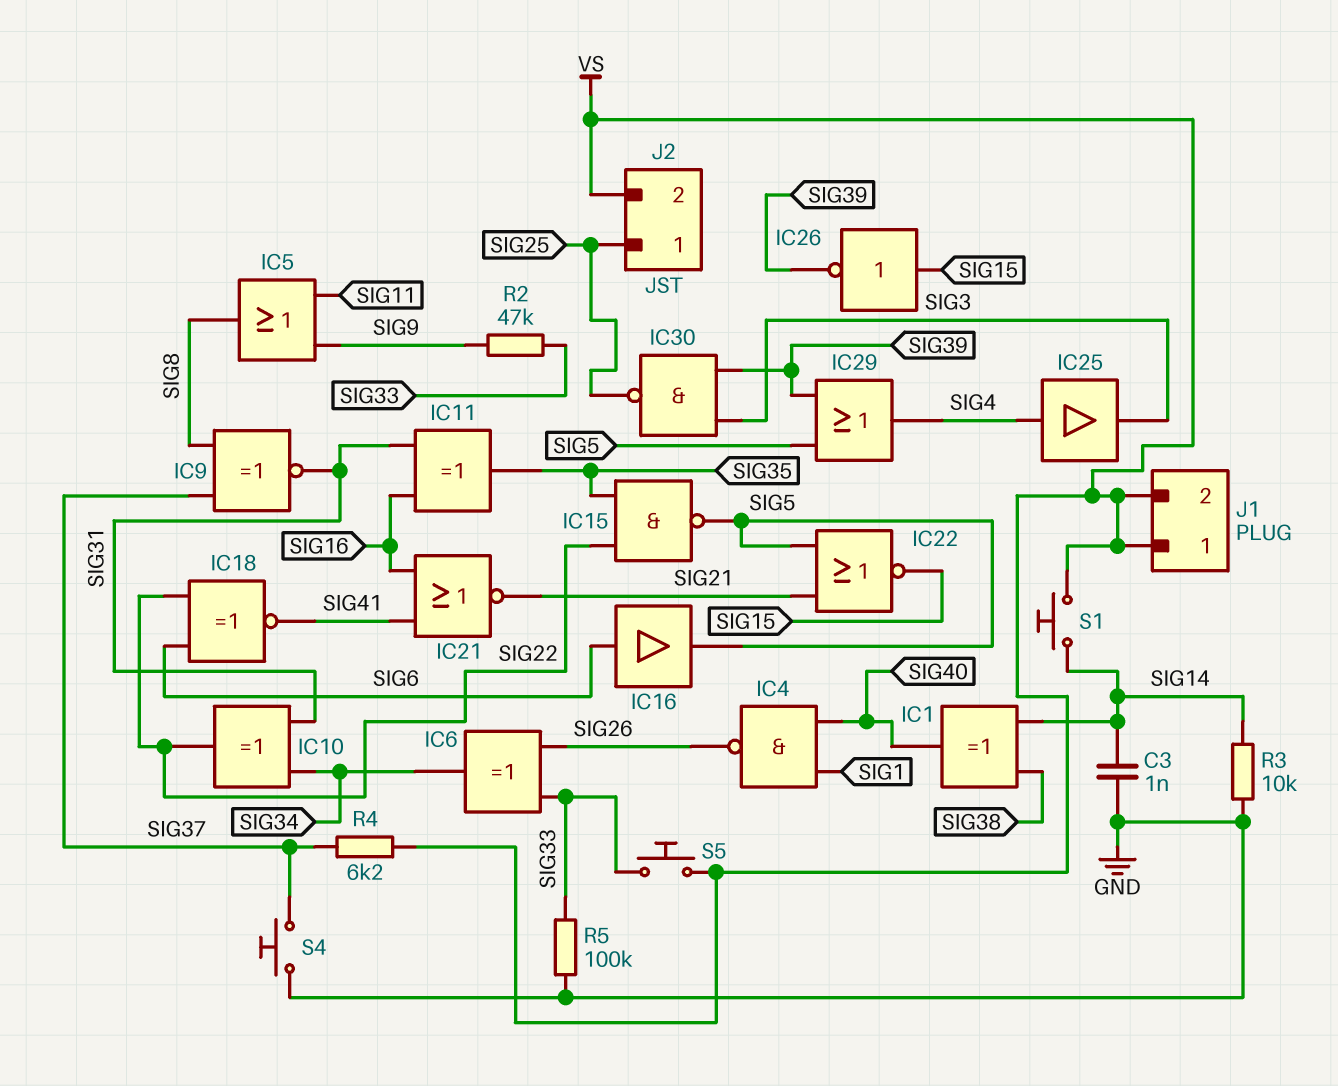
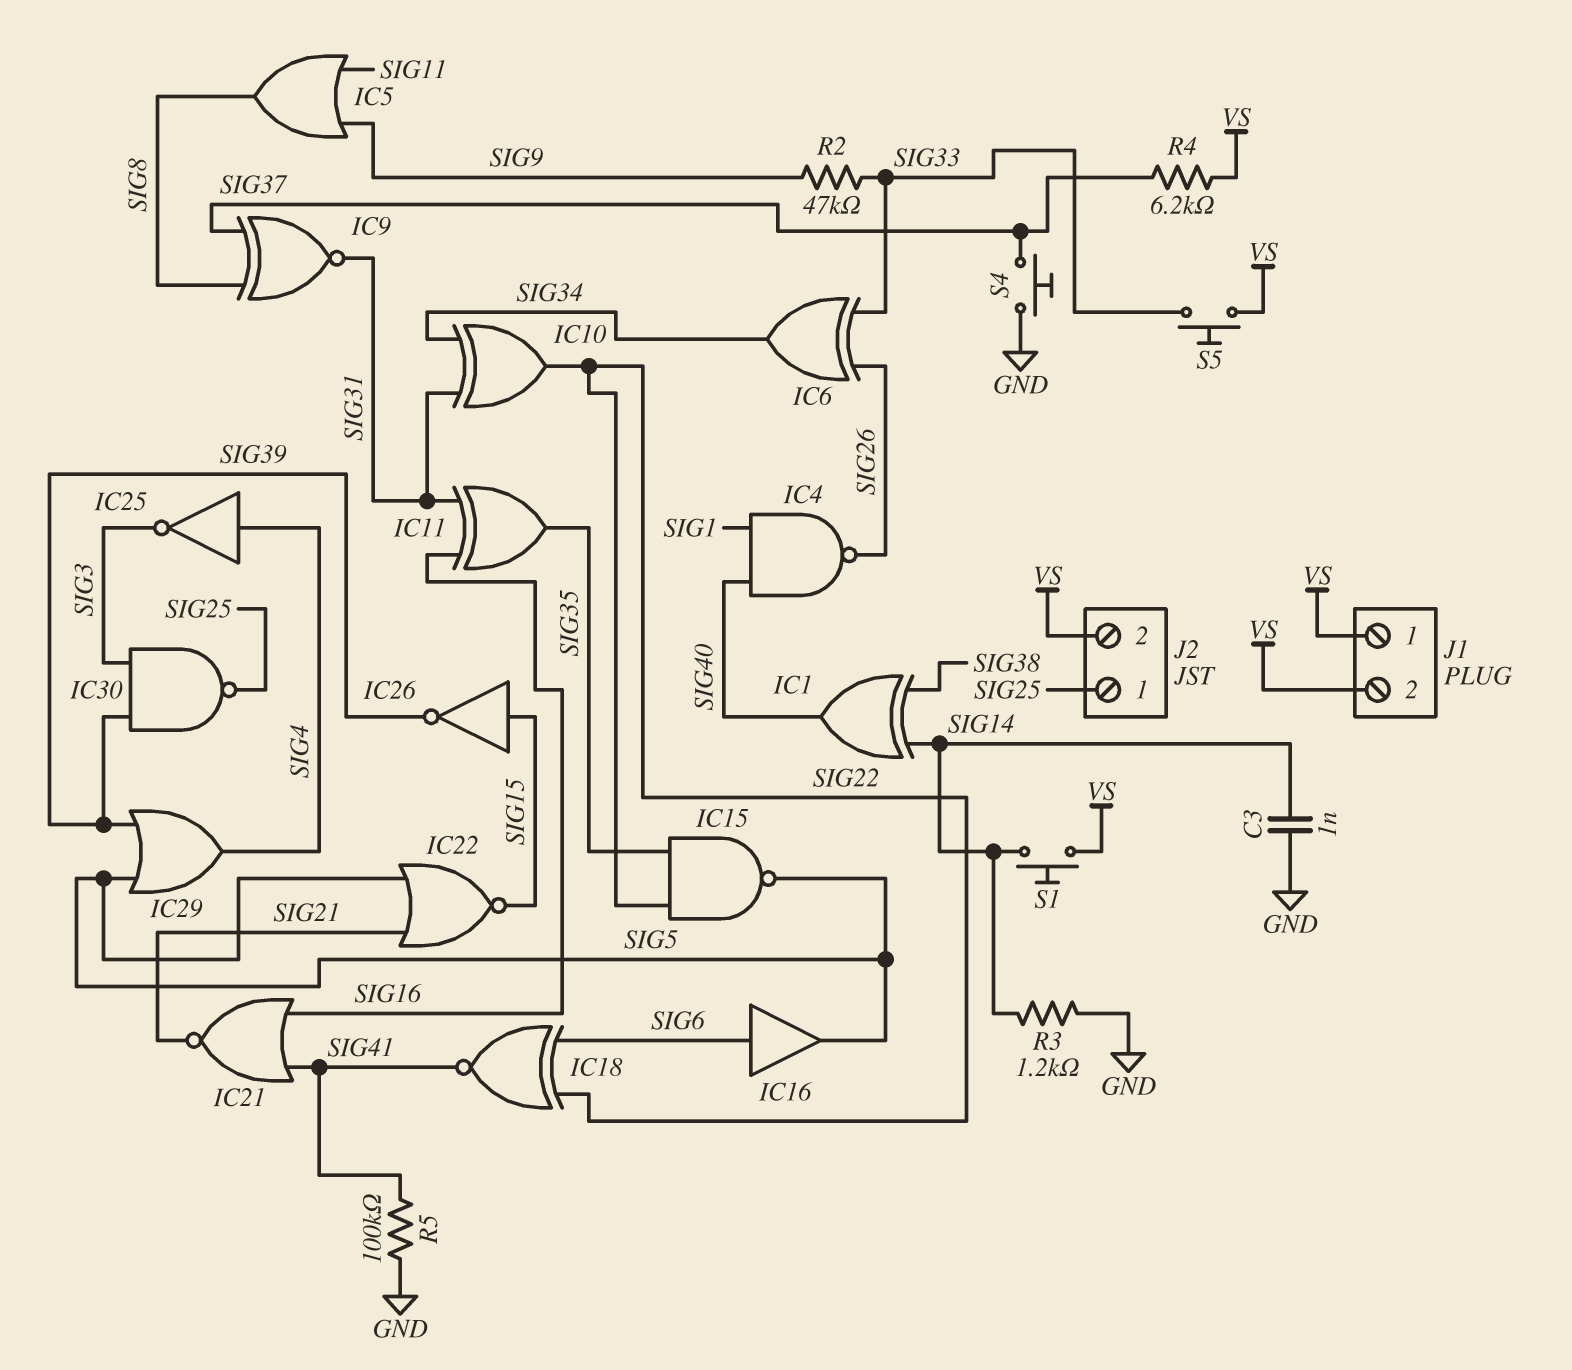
IC25: buffer (in SIG4, out SIG3) -> NOT (in SIG4, out SIG3)
R3: 10k (GND, SIG14) -> 1.2k (GND, SIG14)
R5: 100k (GND, SIG33) -> 100k (GND, SIG41)

